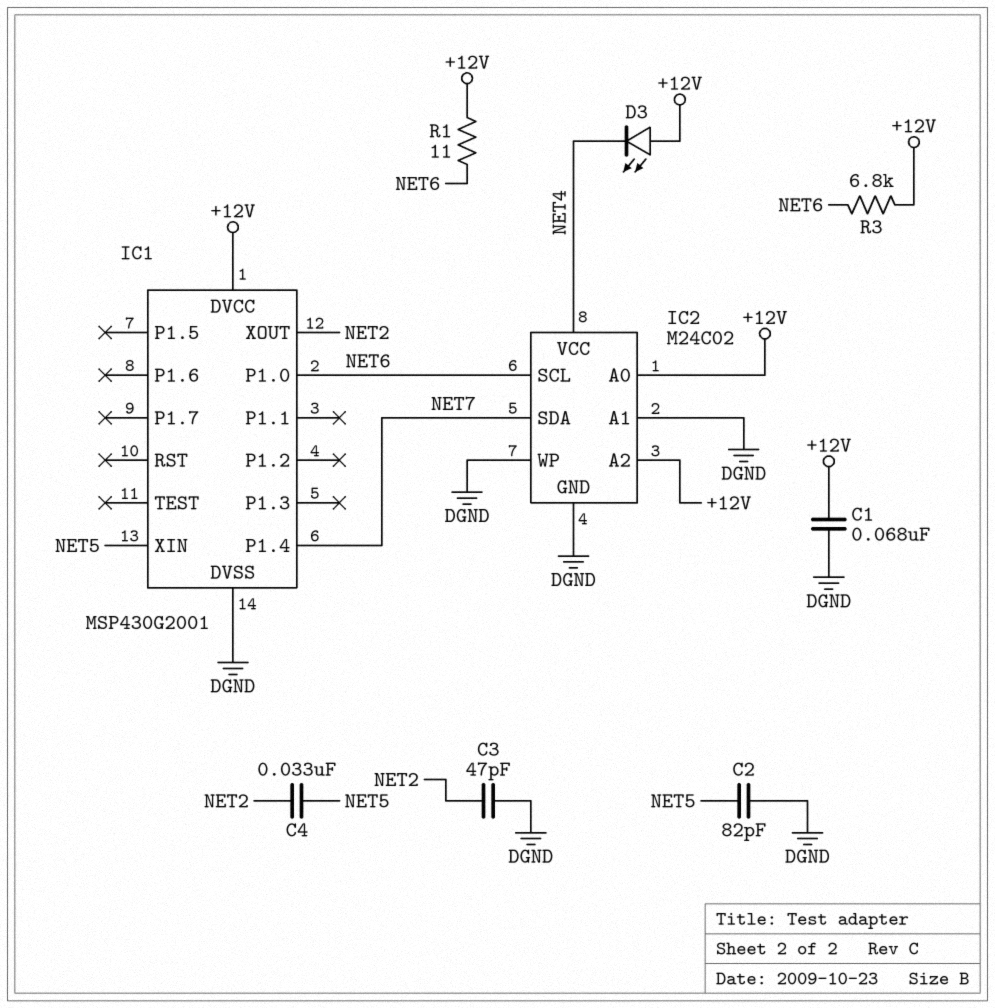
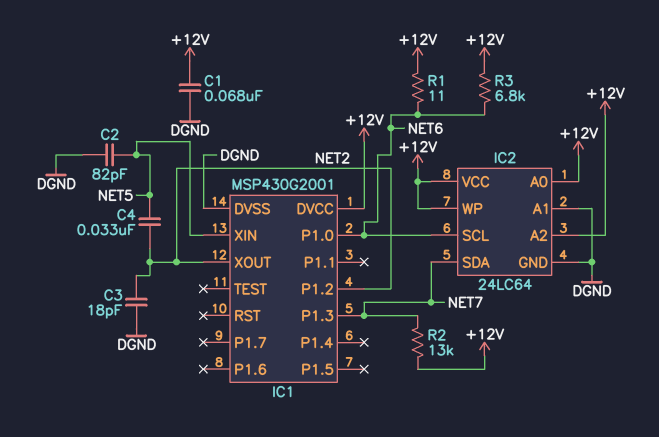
C3: 47pF (DGND, NET2) -> 18pF (DGND, NET2)
D3: LED (A +12V, K NET4) -> none
IC1 pin P1.2: none -> NET2
IC1 pin P1.3: none -> NET7
IC1 pin P1.4: NET7 -> none
IC2: M24C02 -> 24LC64
IC2 pin VCC: NET4 -> +12V
IC2 pin WP: DGND -> +12V
R2: none -> 13k (+12V, NET7)

